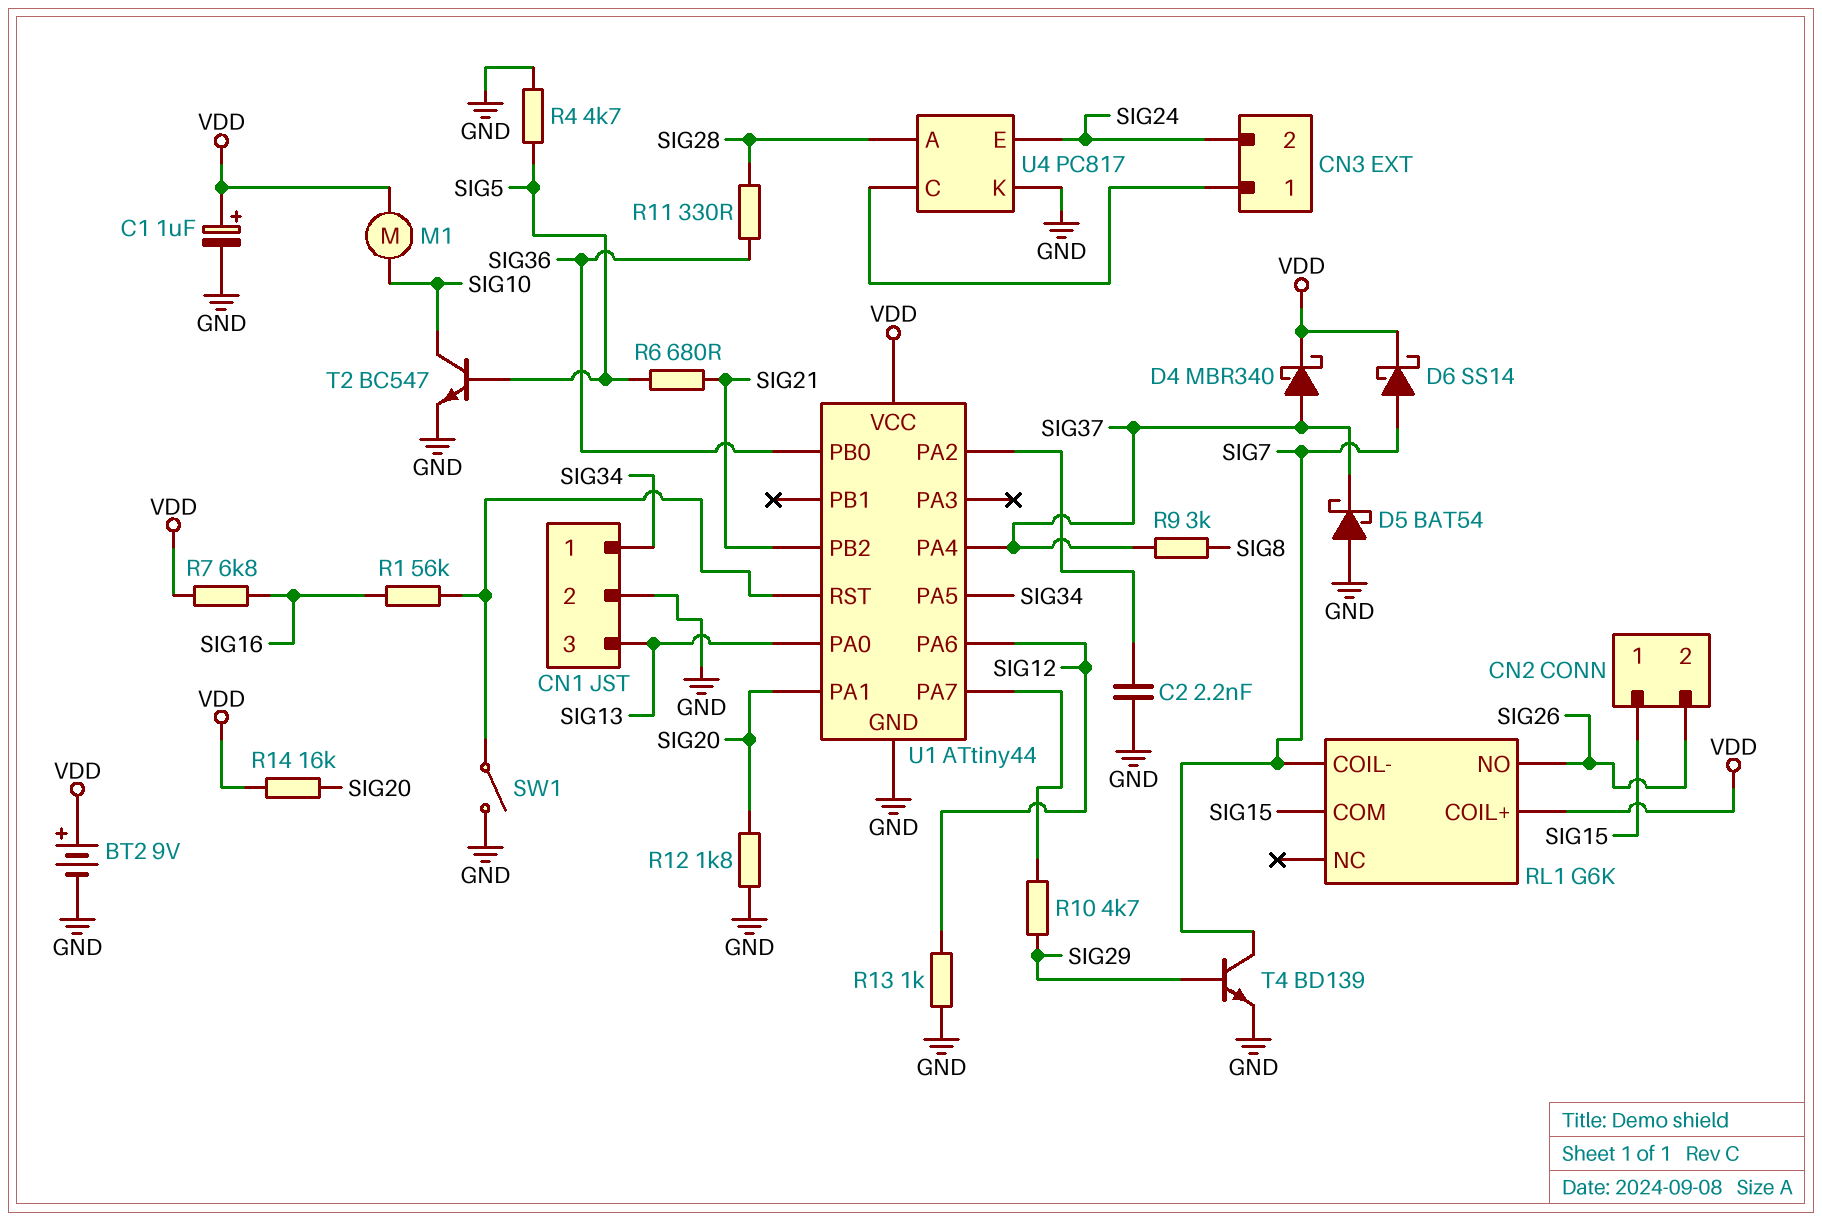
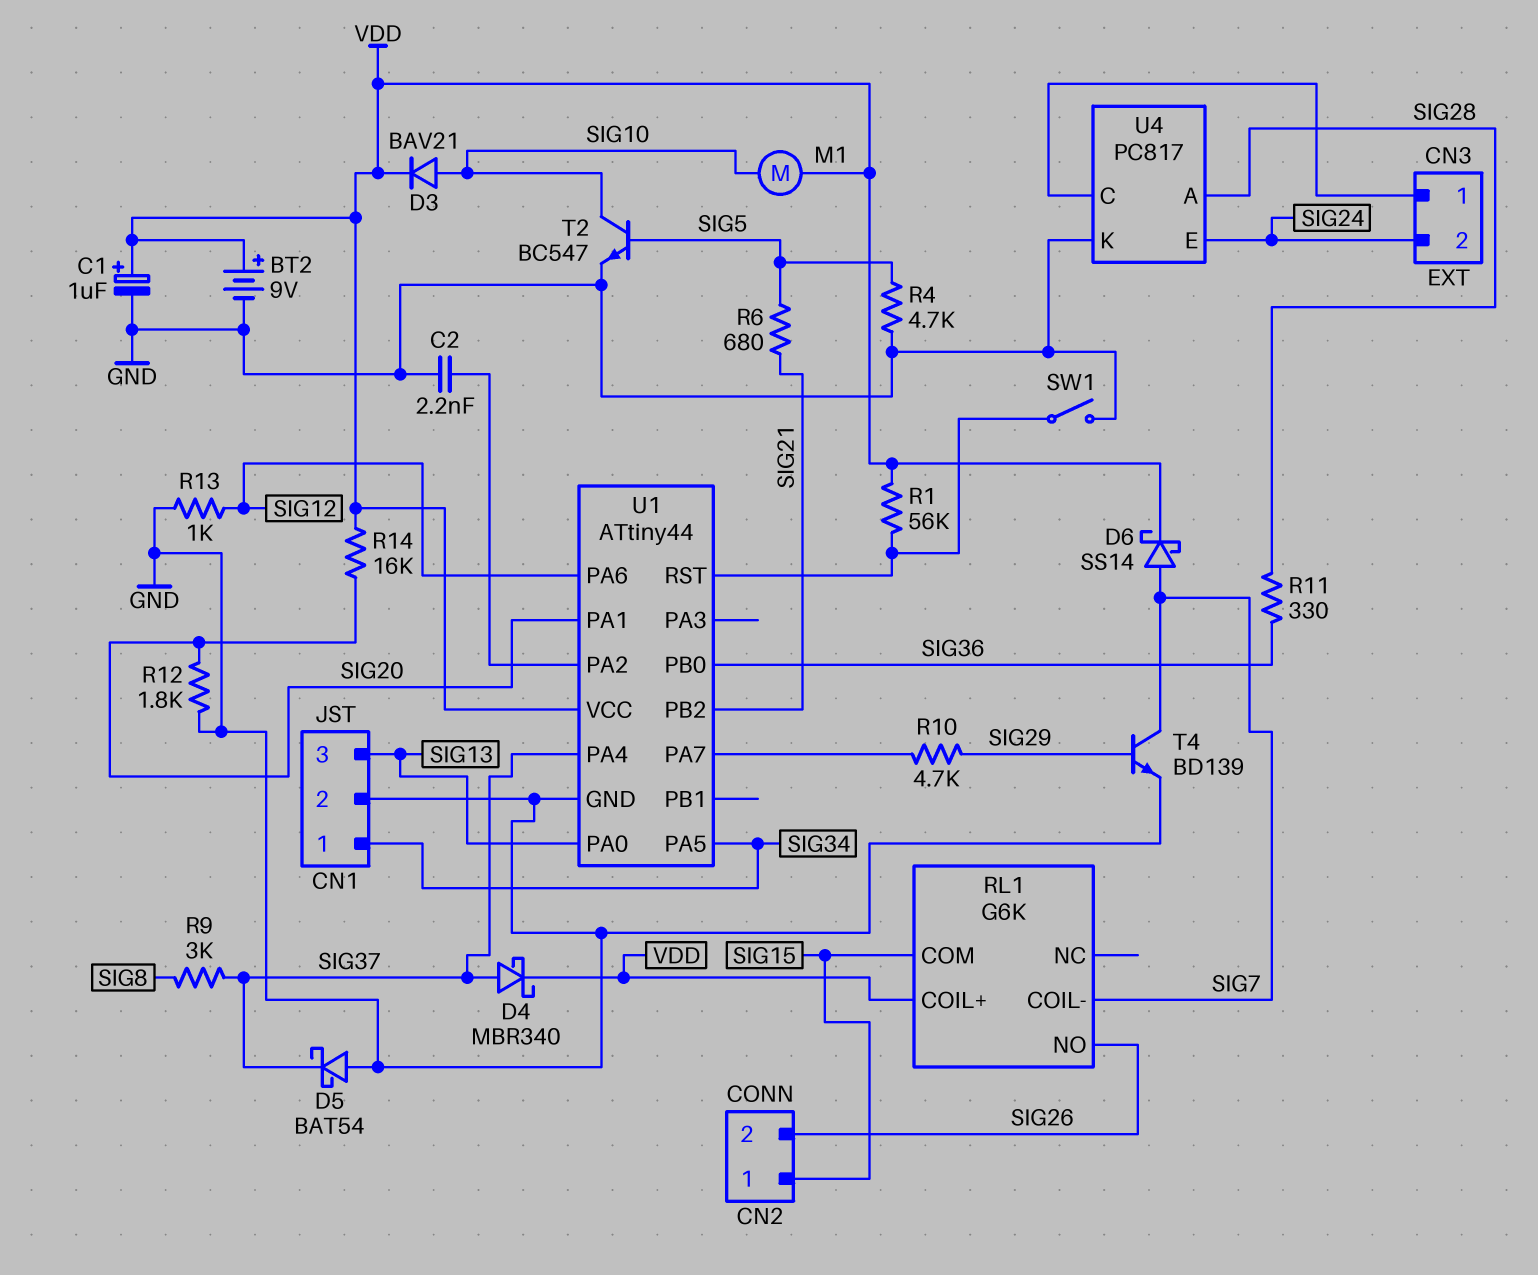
D3: none -> diode BAV21 (A SIG10, K VDD)
R1: 56k (SIG16, U1/RST) -> 56k (U1/RST, VDD)
R7: 6.8k (SIG16, VDD) -> none

